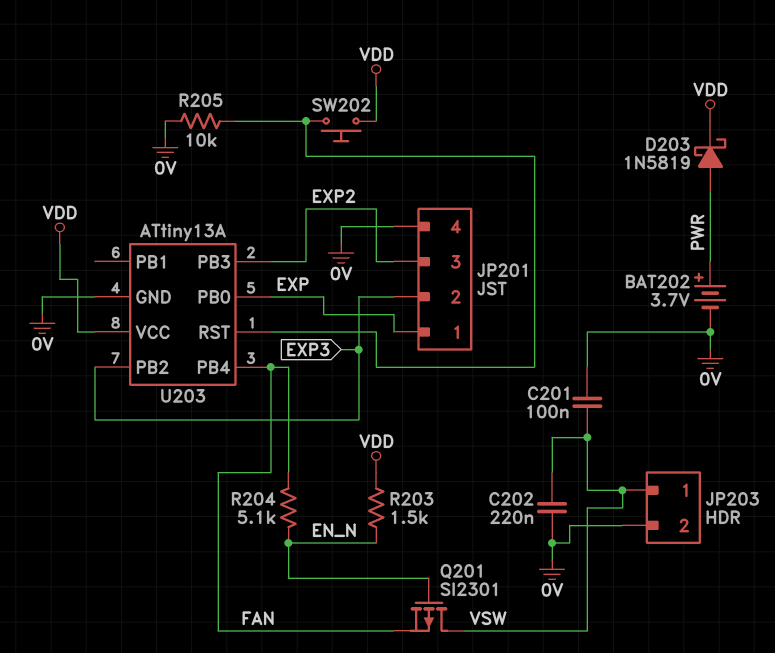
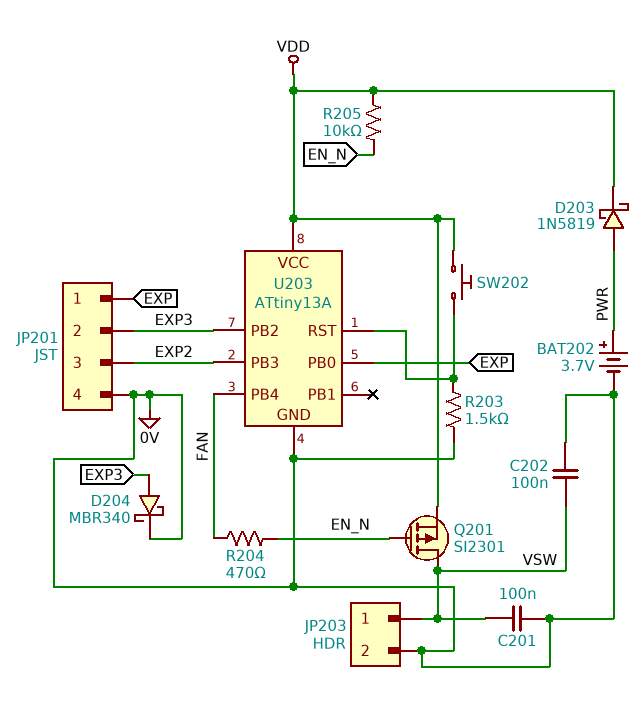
C202: 220nF (0V, VSW) -> 100nF (0V, VSW)
D204: none -> schottky MBR340 (A EXP3, K 0V)
Q201: PMOS SI2301 (G EN_N, D VSW, S FAN) -> PMOS SI2301 (G EN_N, D VSW, S VDD)
R203: 1.5k (EN_N, VDD) -> 1.5k (0V, U203/RST)
R204: 5.1k (EN_N, FAN) -> 470 (EN_N, FAN)
R205: 10k (0V, U203/RST) -> 10k (EN_N, VDD)

